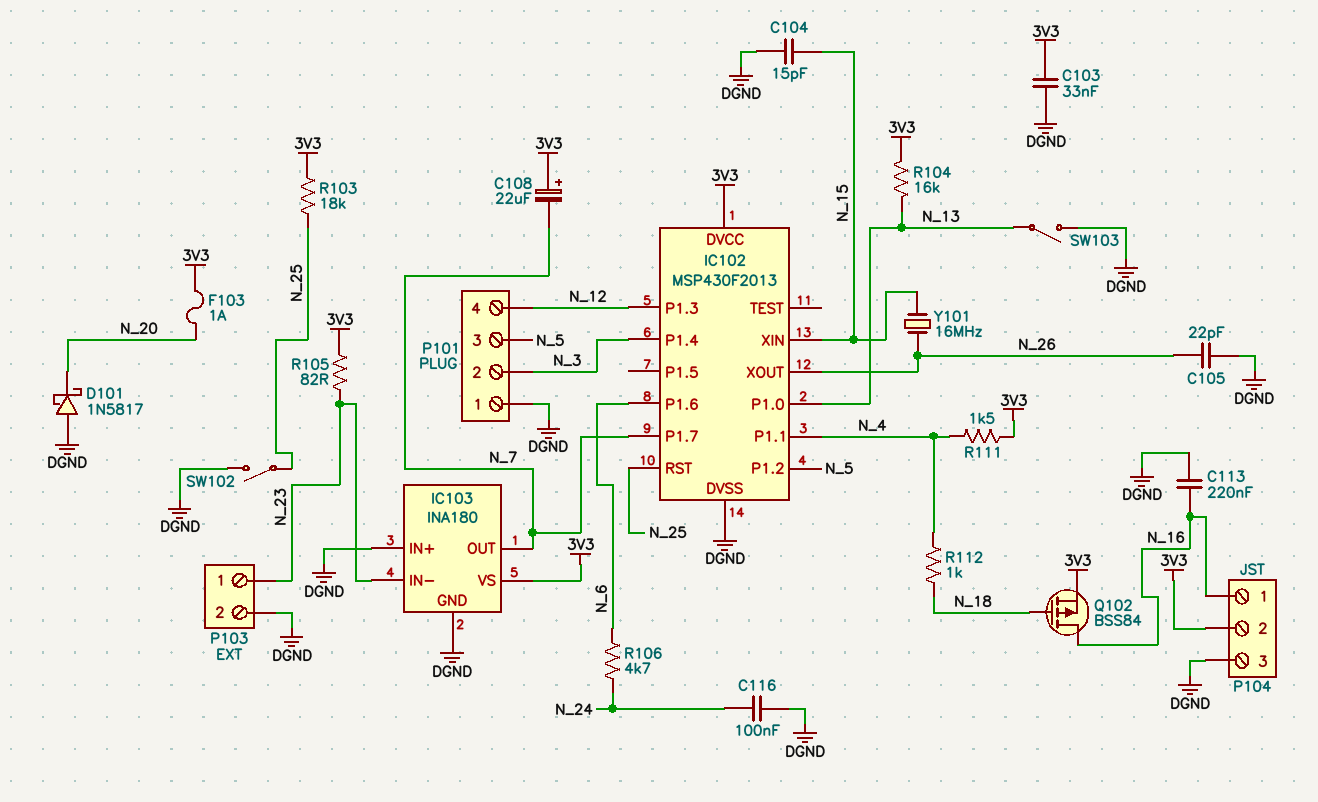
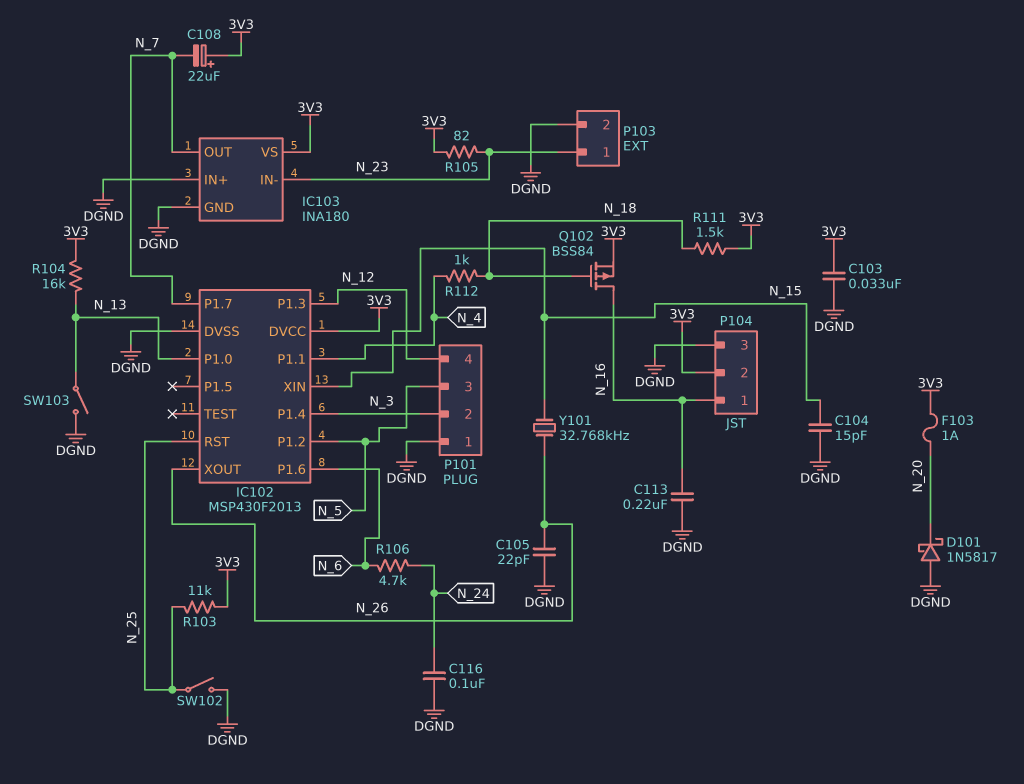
R103: 18k (3V3, N_25) -> 11k (3V3, N_25)
R111: 1.5k (3V3, N_4) -> 1.5k (3V3, N_18)
Y101: 16MHz (N_15, N_26) -> 32.768kHz (N_15, N_26)

